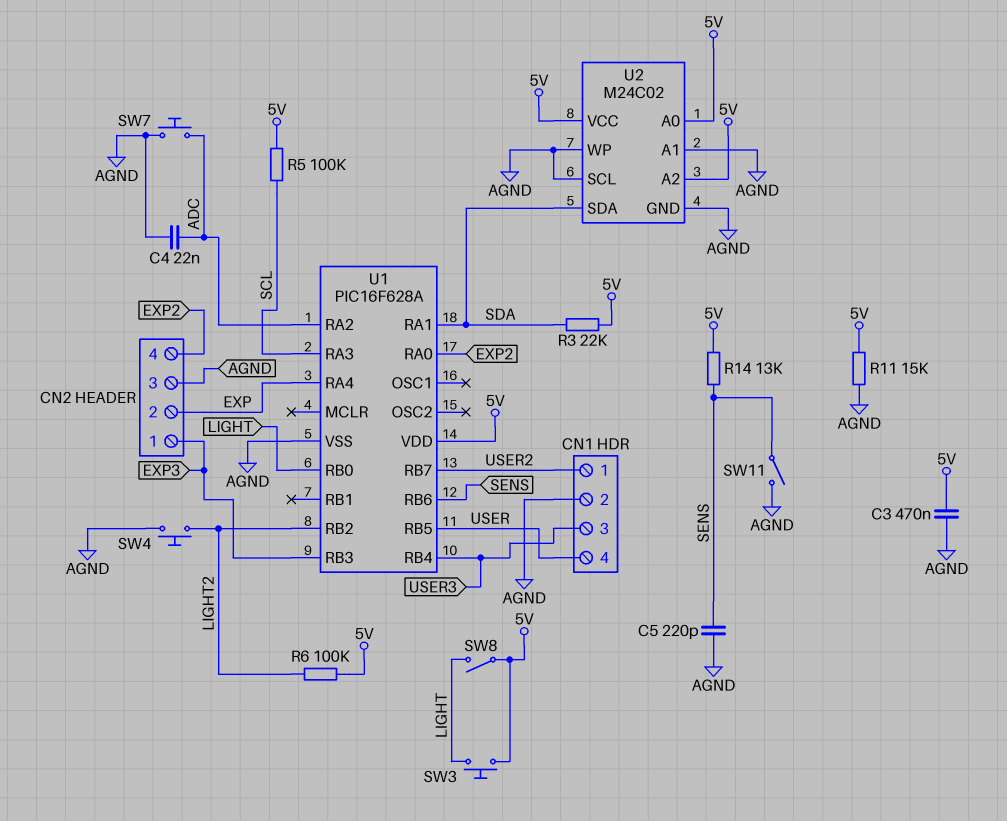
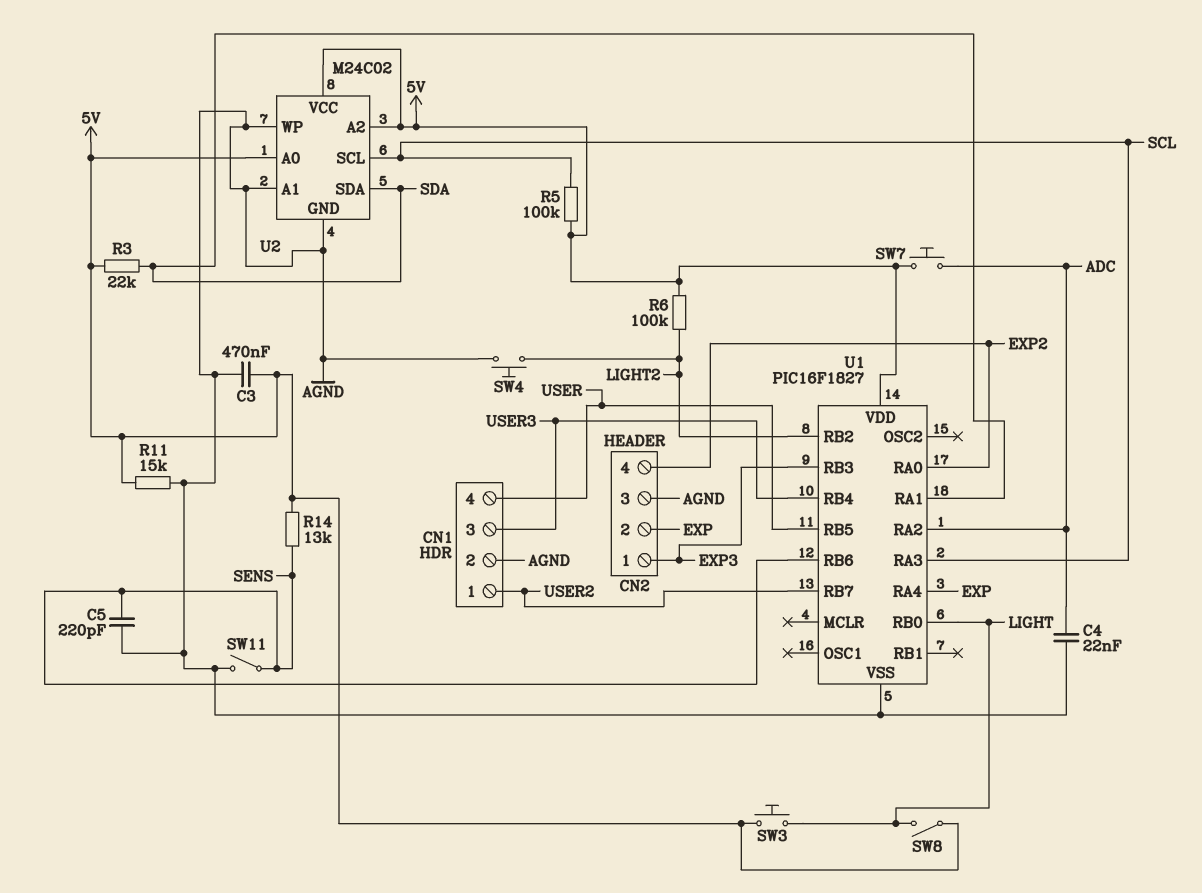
SW7: button (ADC, AGND) -> button (5V, ADC)
U1: PIC16F628A -> PIC16F1827
U2 pin SCL: AGND -> SCL

